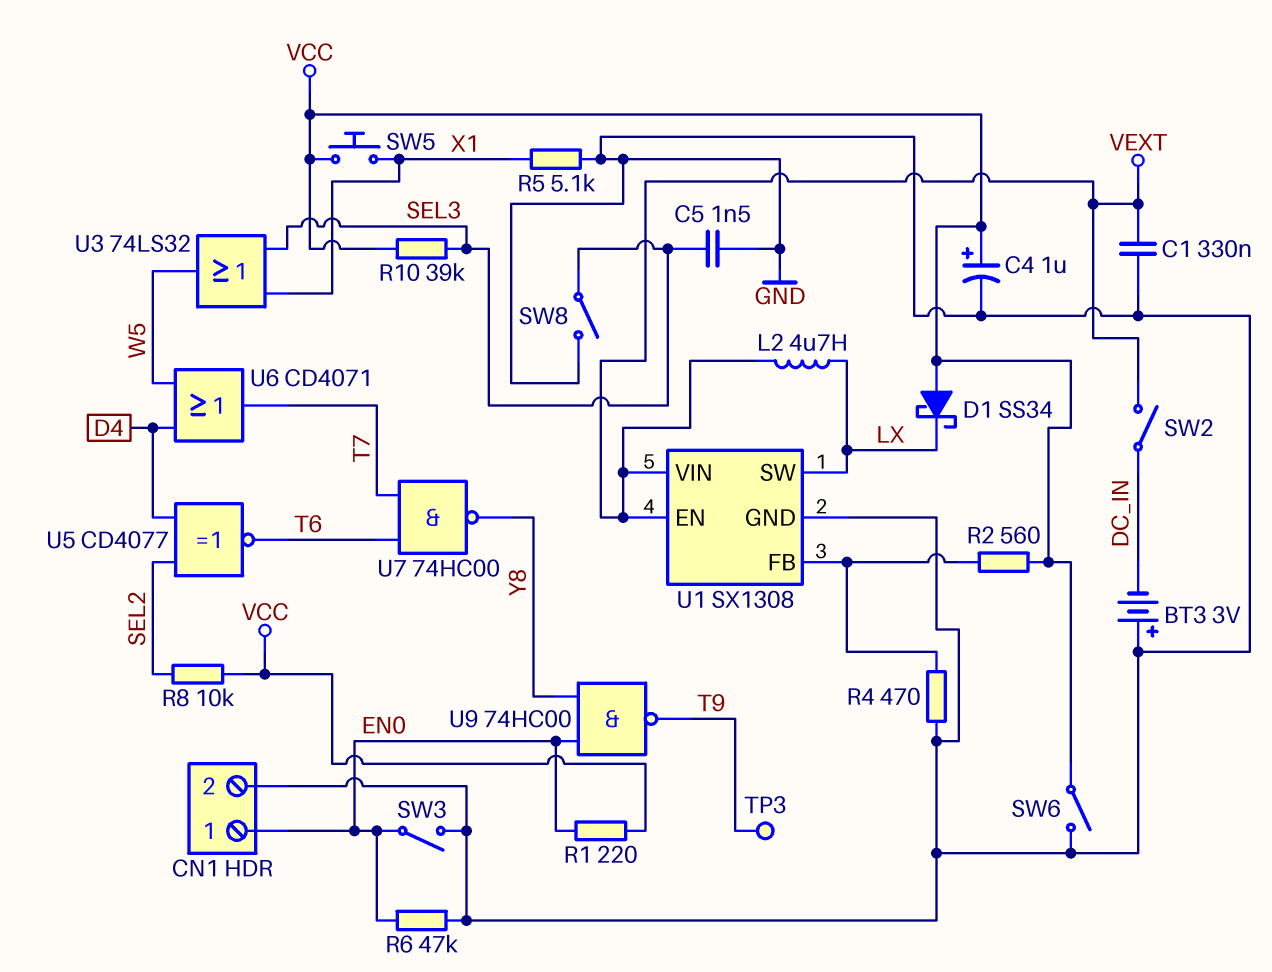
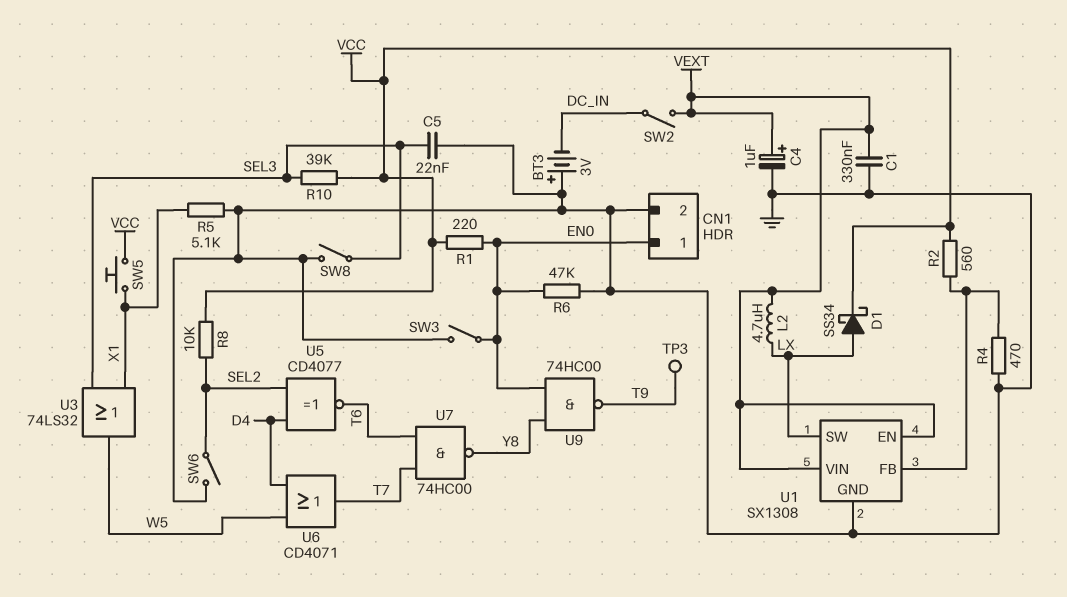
C4: 1uF (plus VCC, minus GND) -> 1uF (plus VEXT, minus GND)
C5: 1.5nF (GND, SEL3) -> 22nF (GND, SEL3)
D1: schottky SS34 (A VCC, K LX) -> schottky SS34 (A LX, K VCC)
SW6: switch (GND, VCC) -> switch (GND, SEL2)

